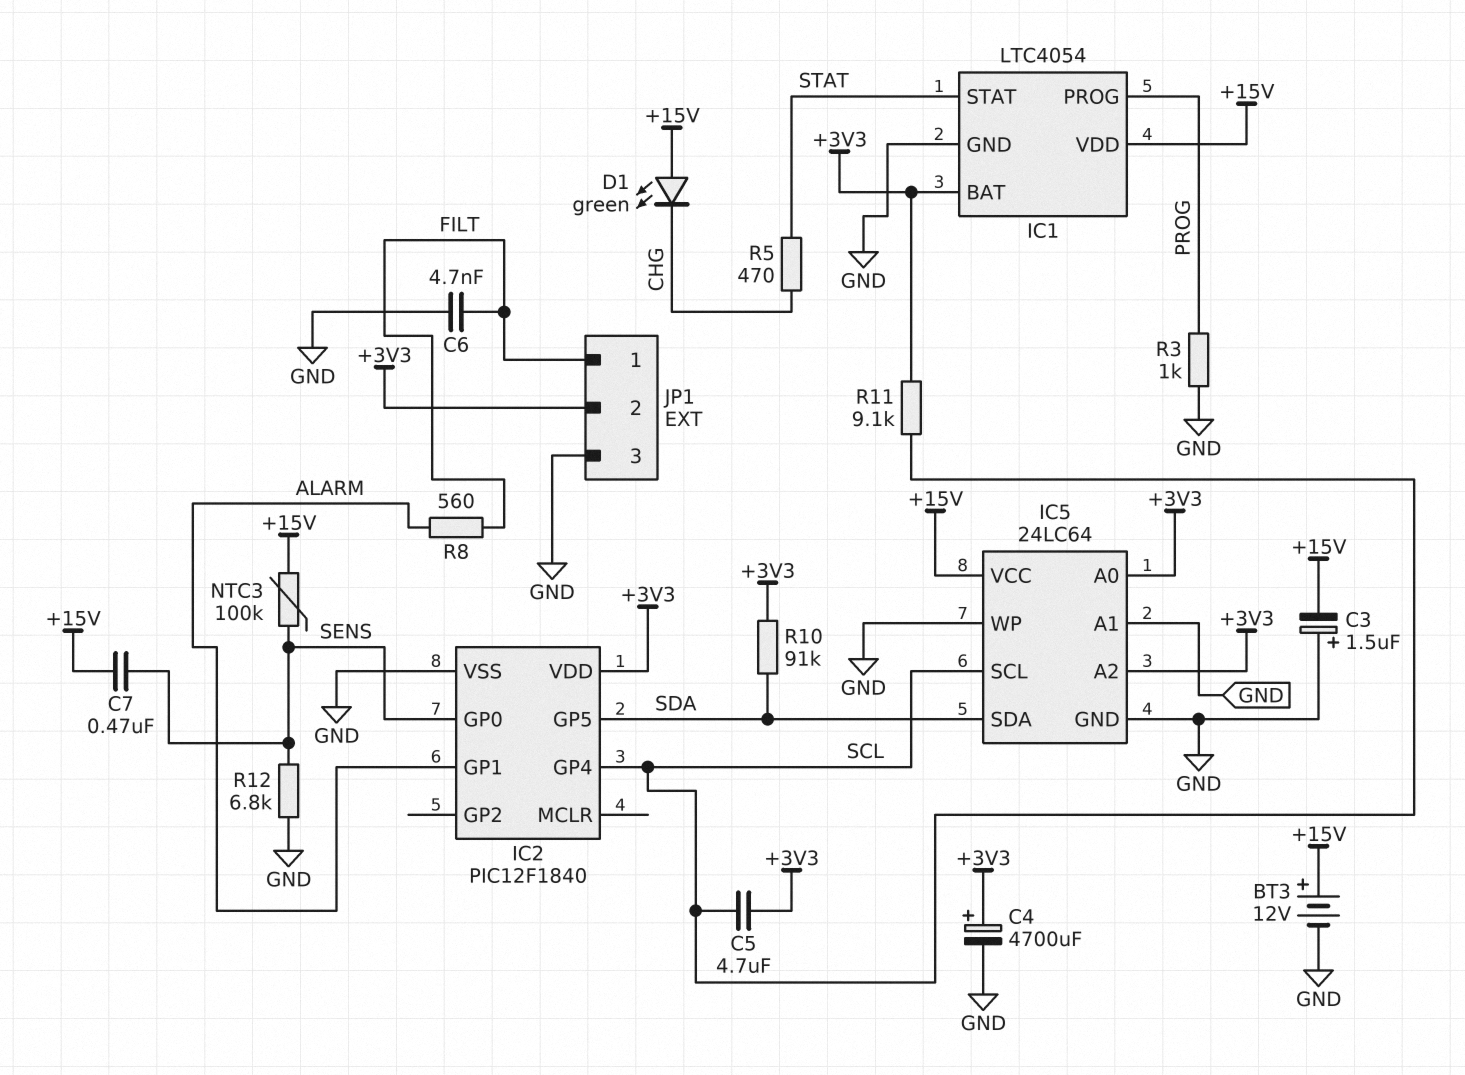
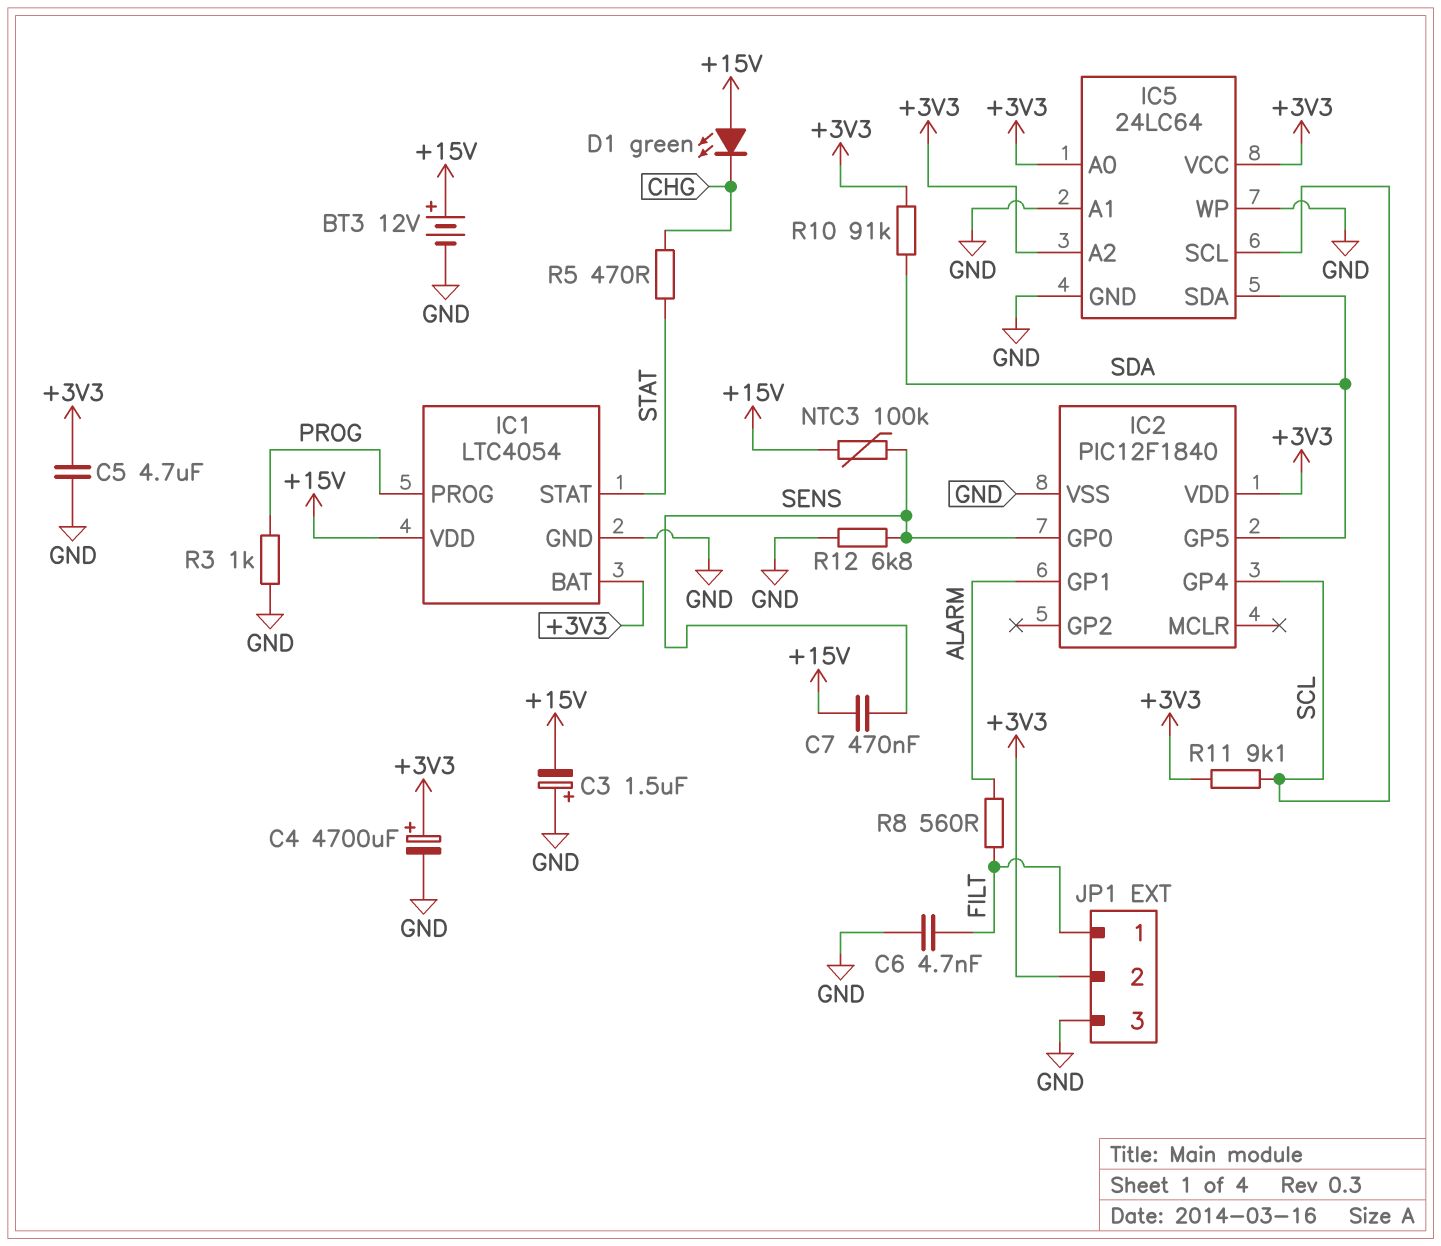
C5: 4.7uF (+3V3, SCL) -> 4.7uF (+3V3, GND)
IC5 pin VCC: +15V -> +3V3

